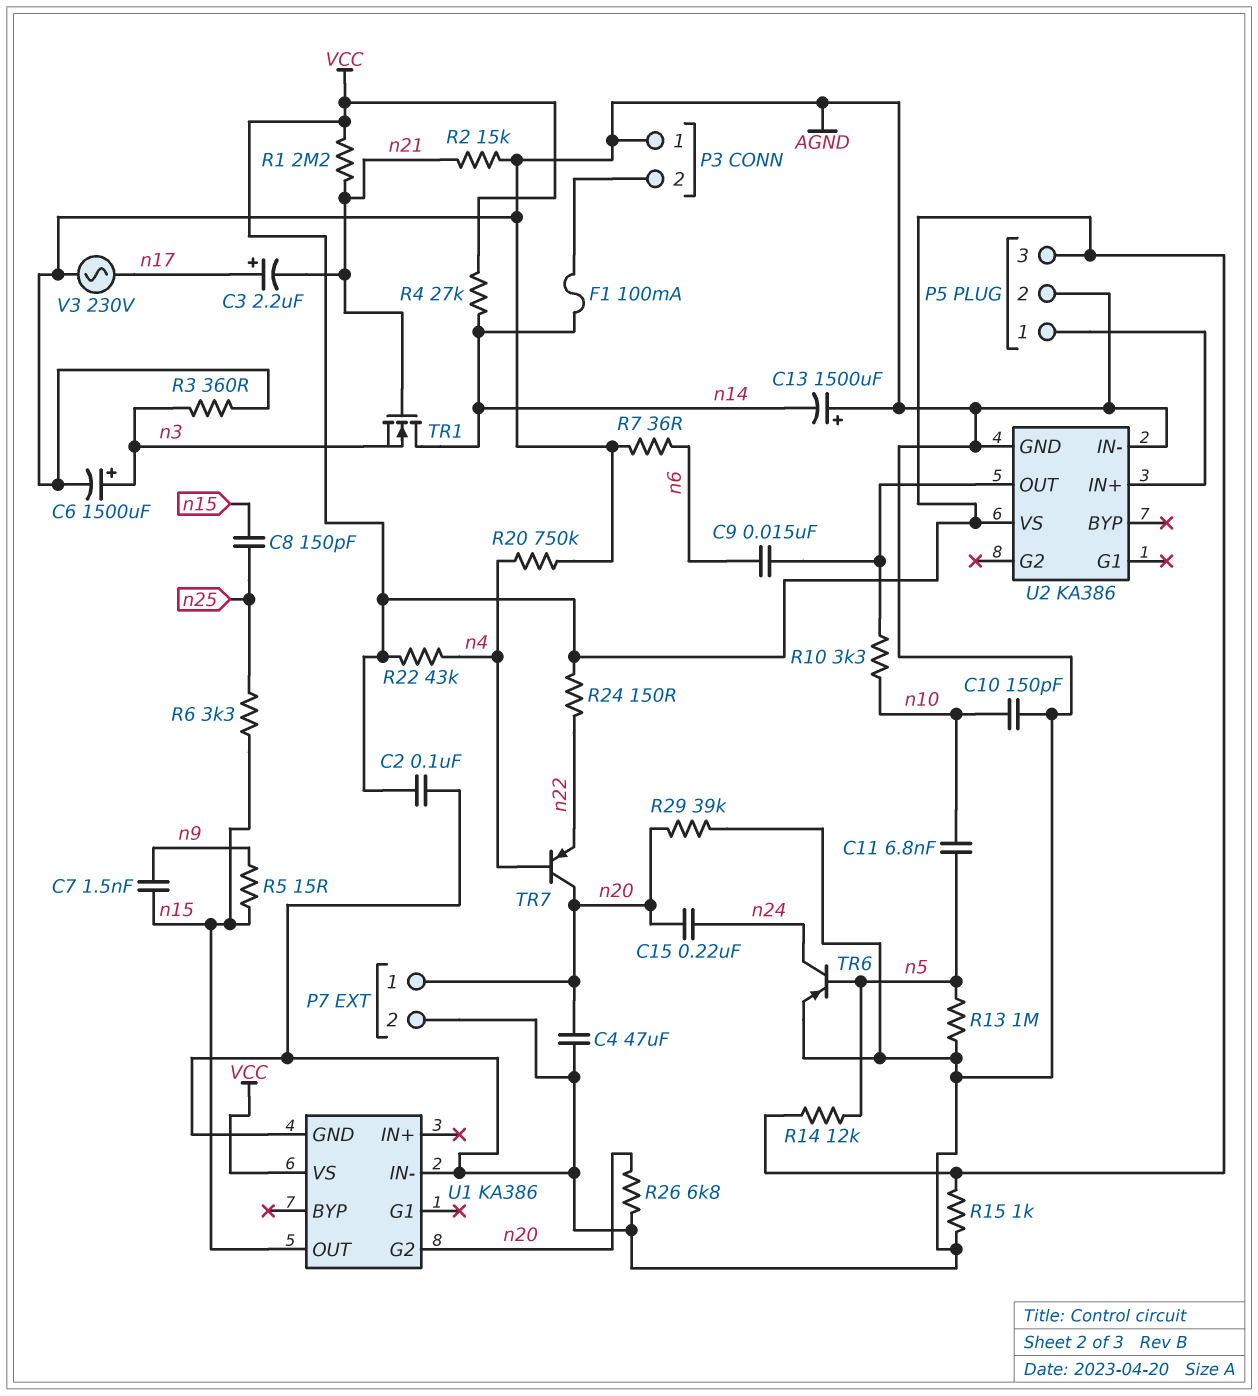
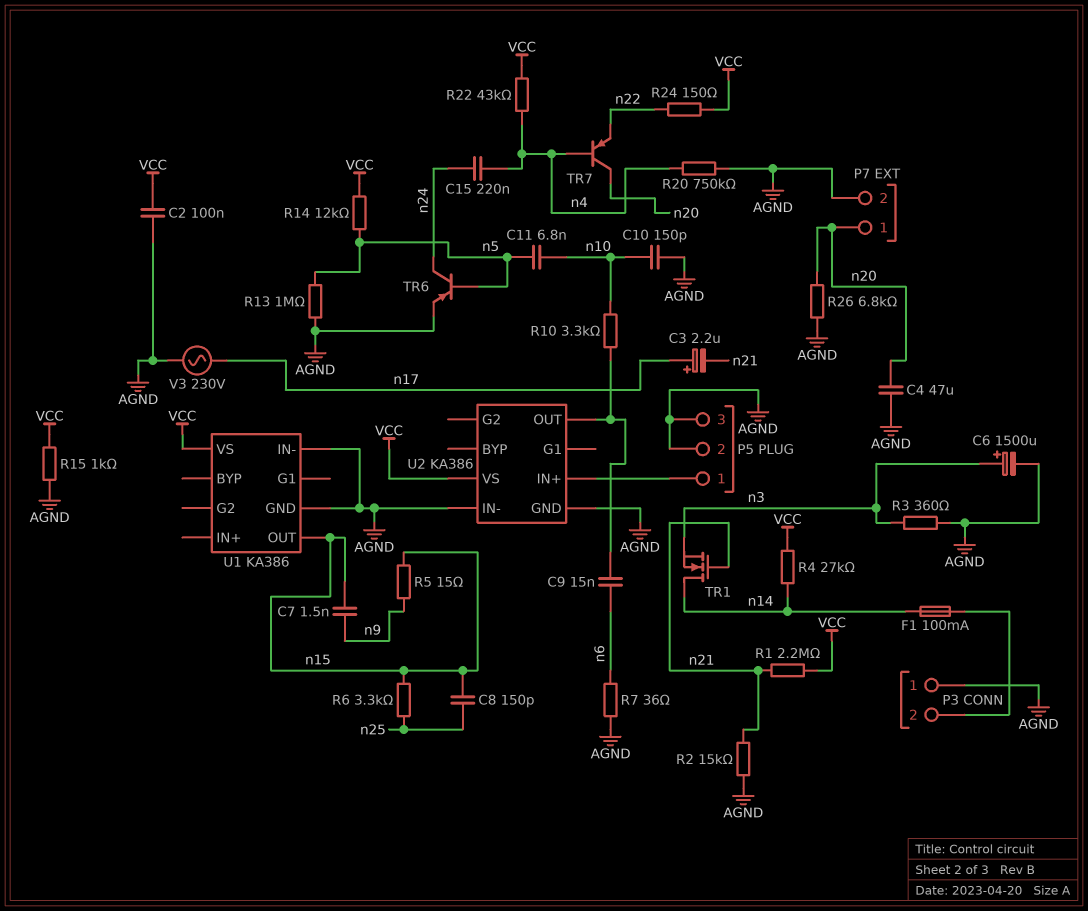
C13: 1500uF (plus AGND, minus n14) -> none
C15: 220nF (n20, n24) -> 220nF (n4, n24)
P5 pin 3: VCC -> AGND
R29: 39k (AGND, n20) -> none
U1 pin G2: n20 -> none

